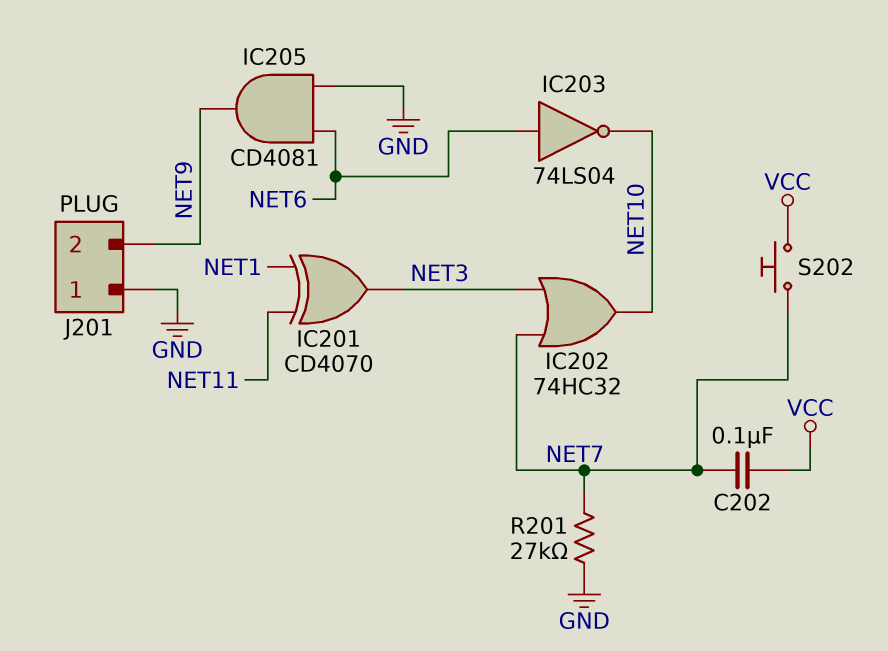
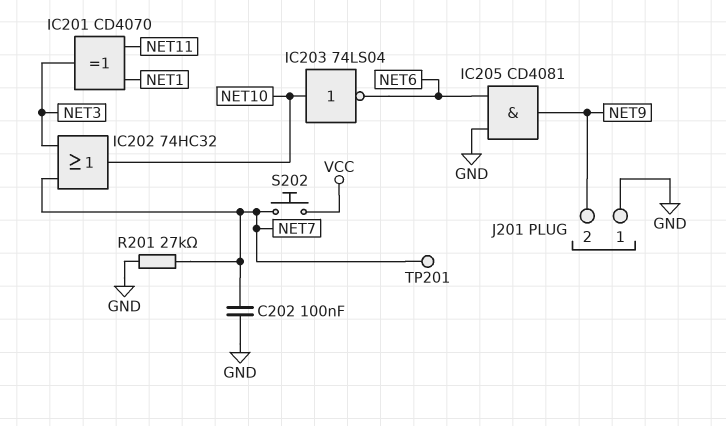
C202: 100nF (NET7, VCC) -> 100nF (GND, NET7)
IC203: NOT 74LS04 (in NET6, out NET10) -> NOT 74LS04 (in NET10, out NET6)
TP201: none -> test point (NET7)

